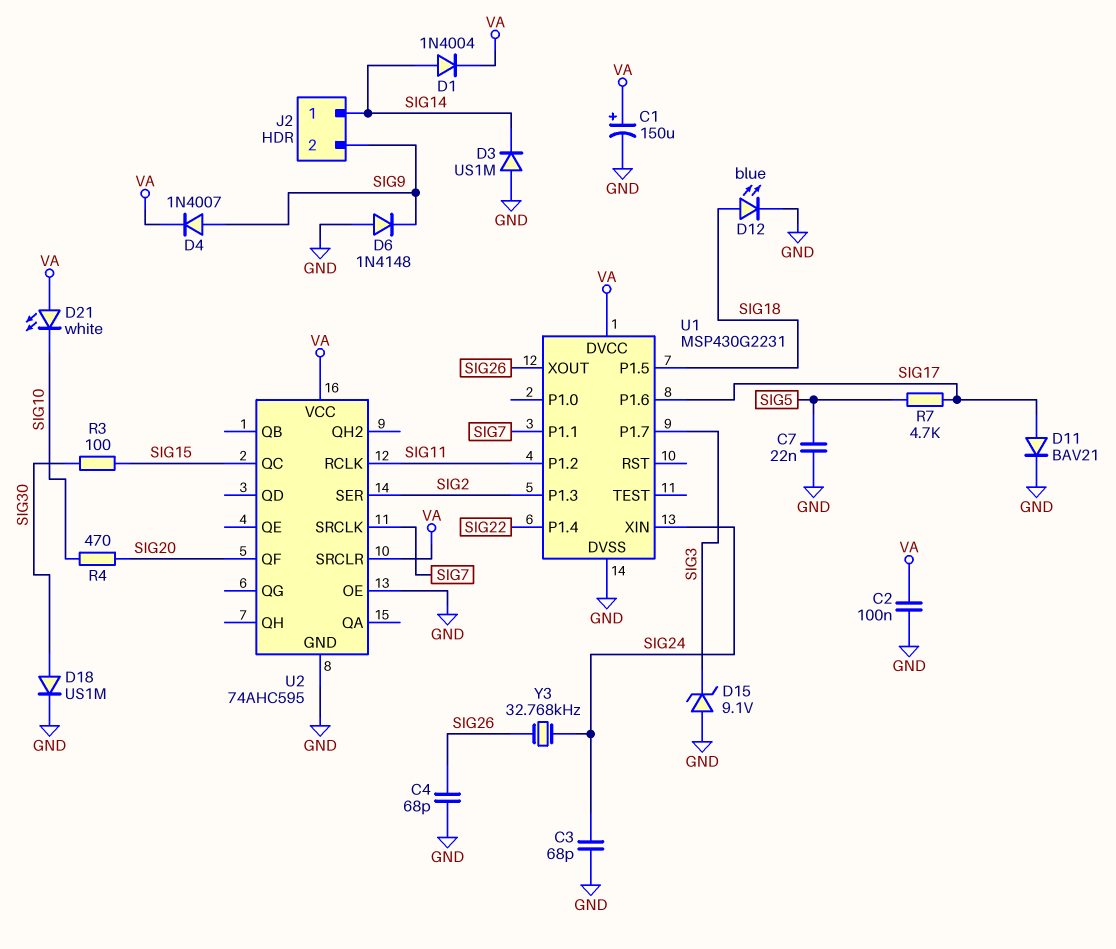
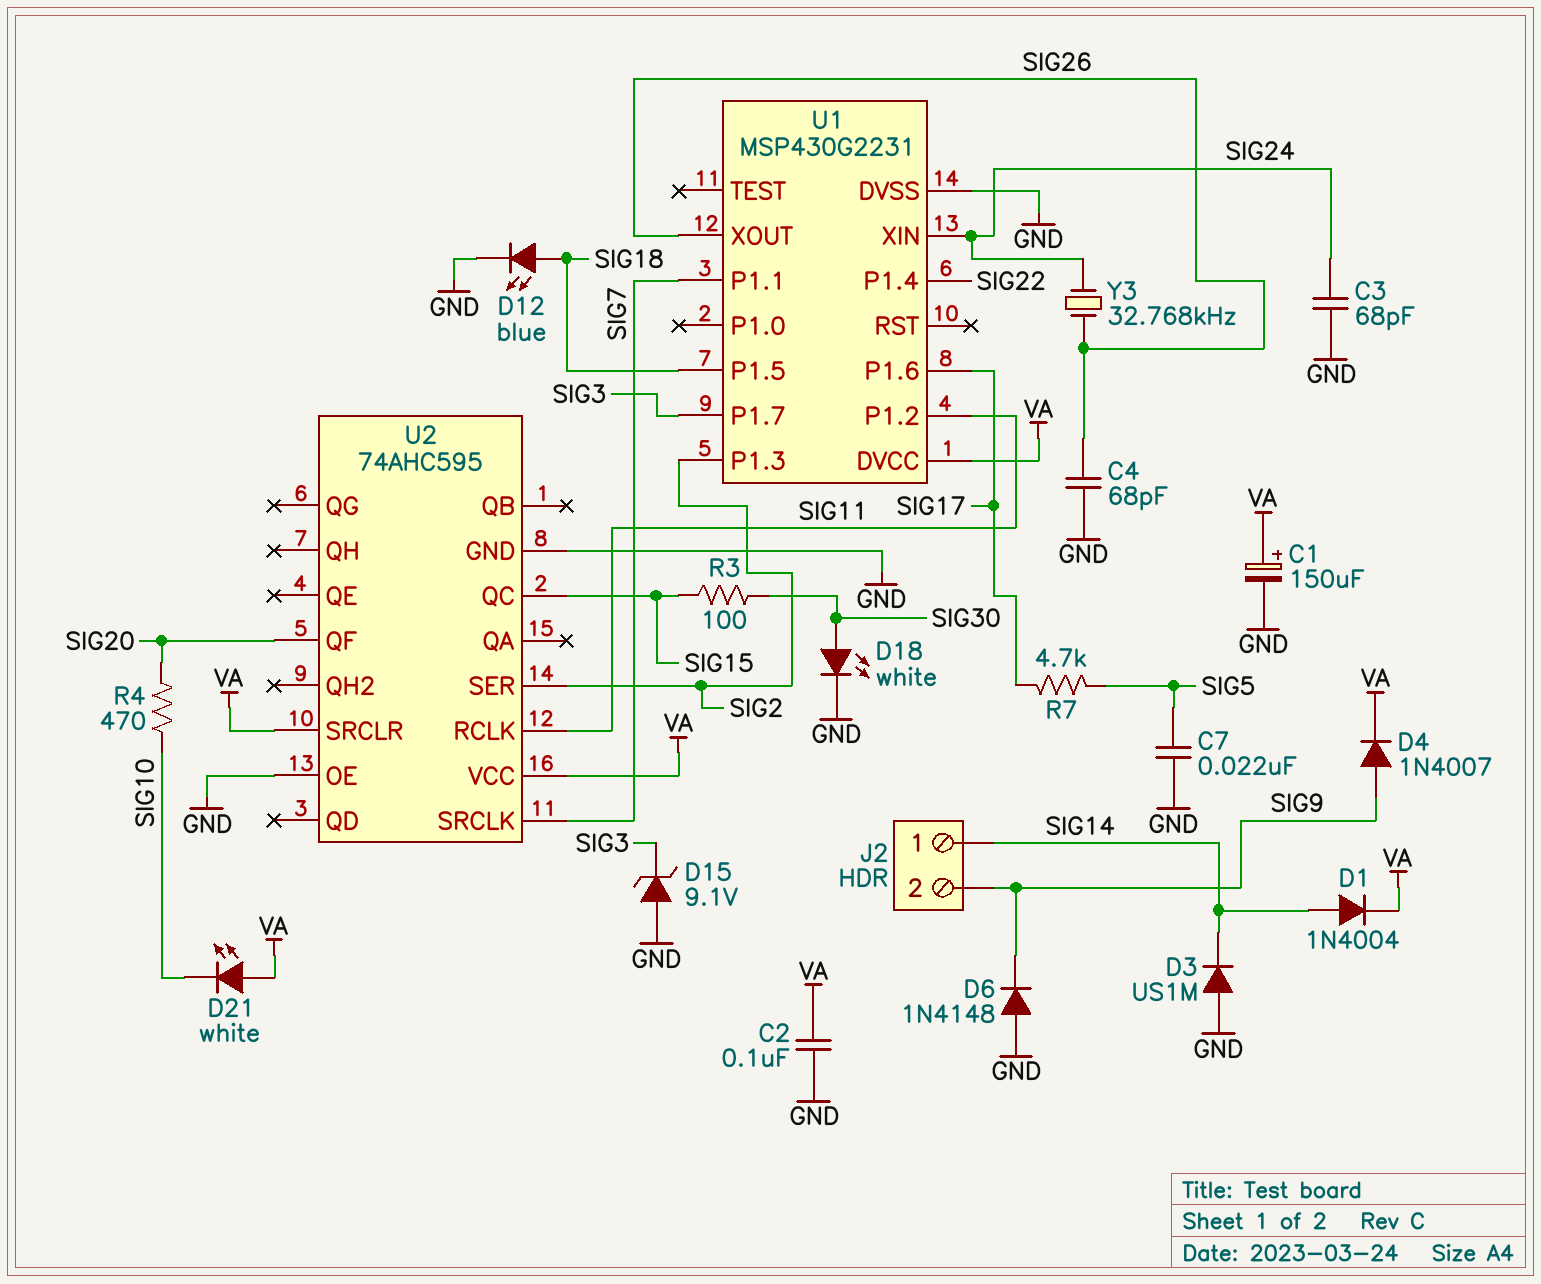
D11: diode BAV21 (A SIG17, K GND) -> none
D18: diode US1M (A SIG30, K GND) -> LED white (A SIG30, K GND)

